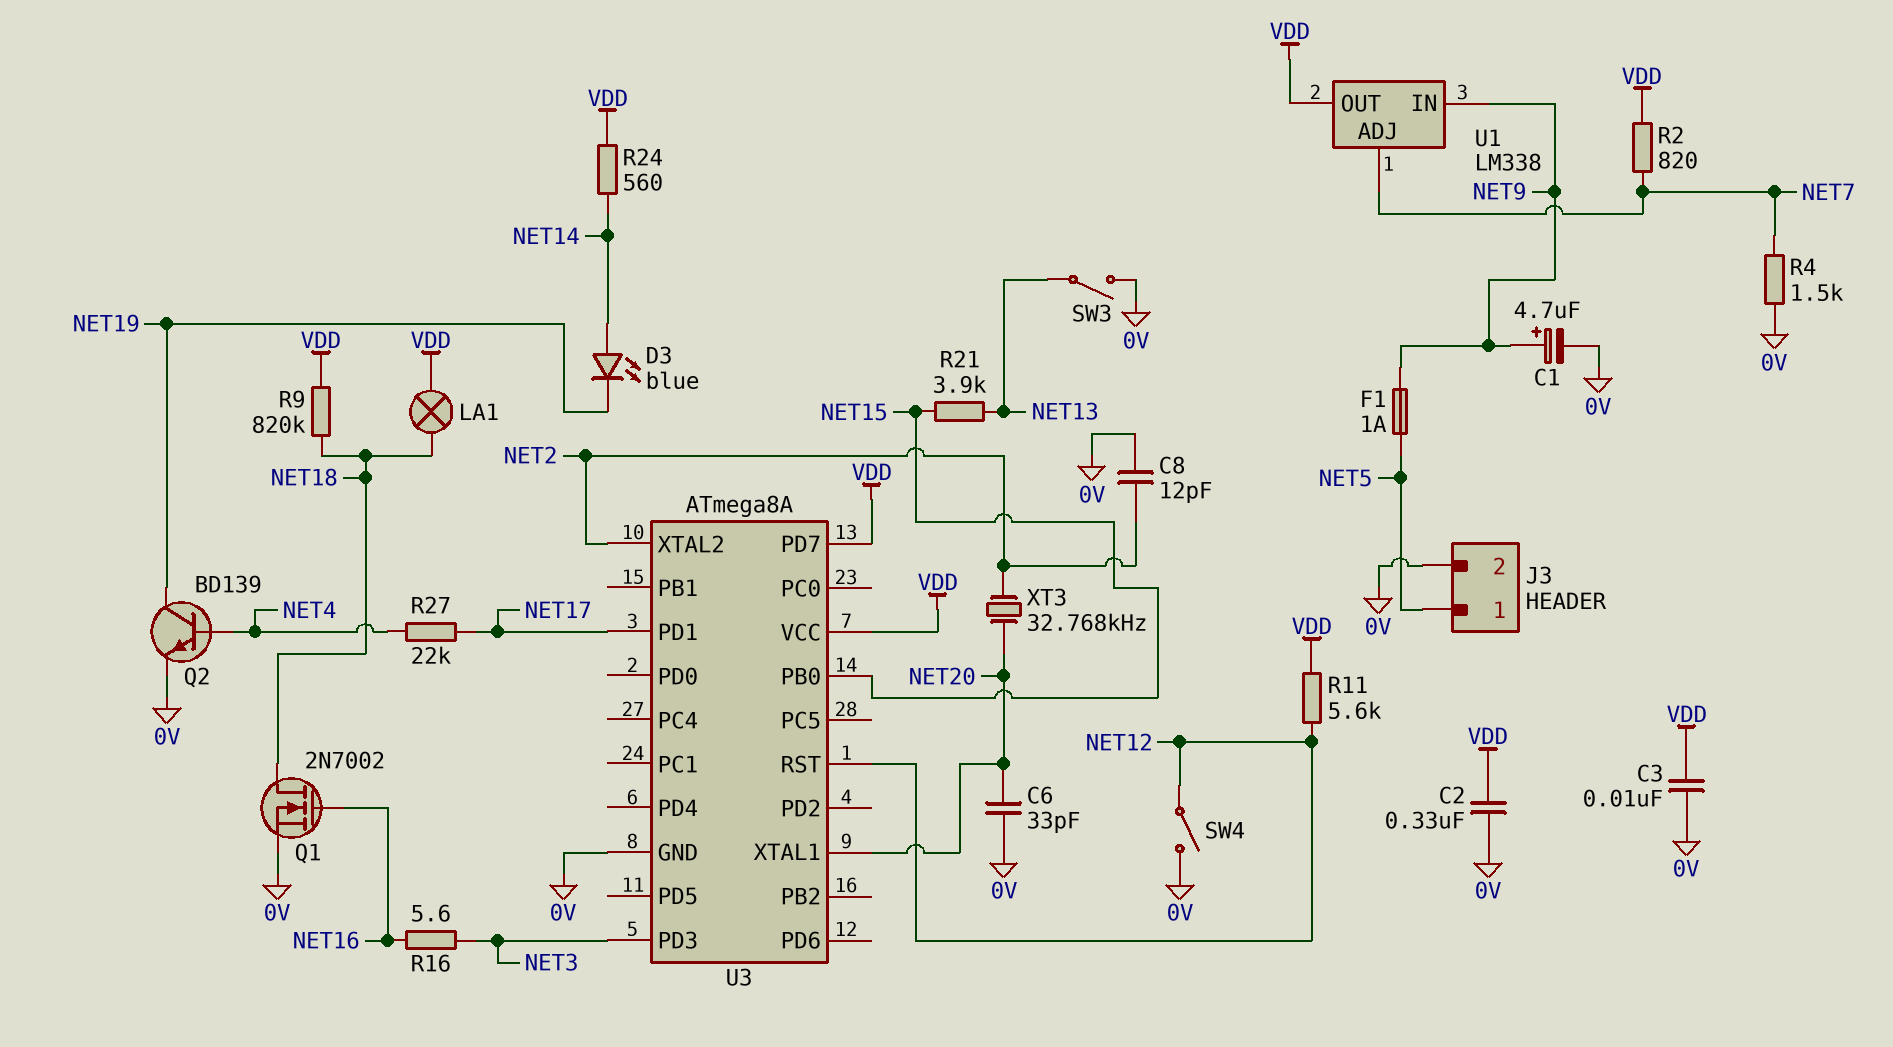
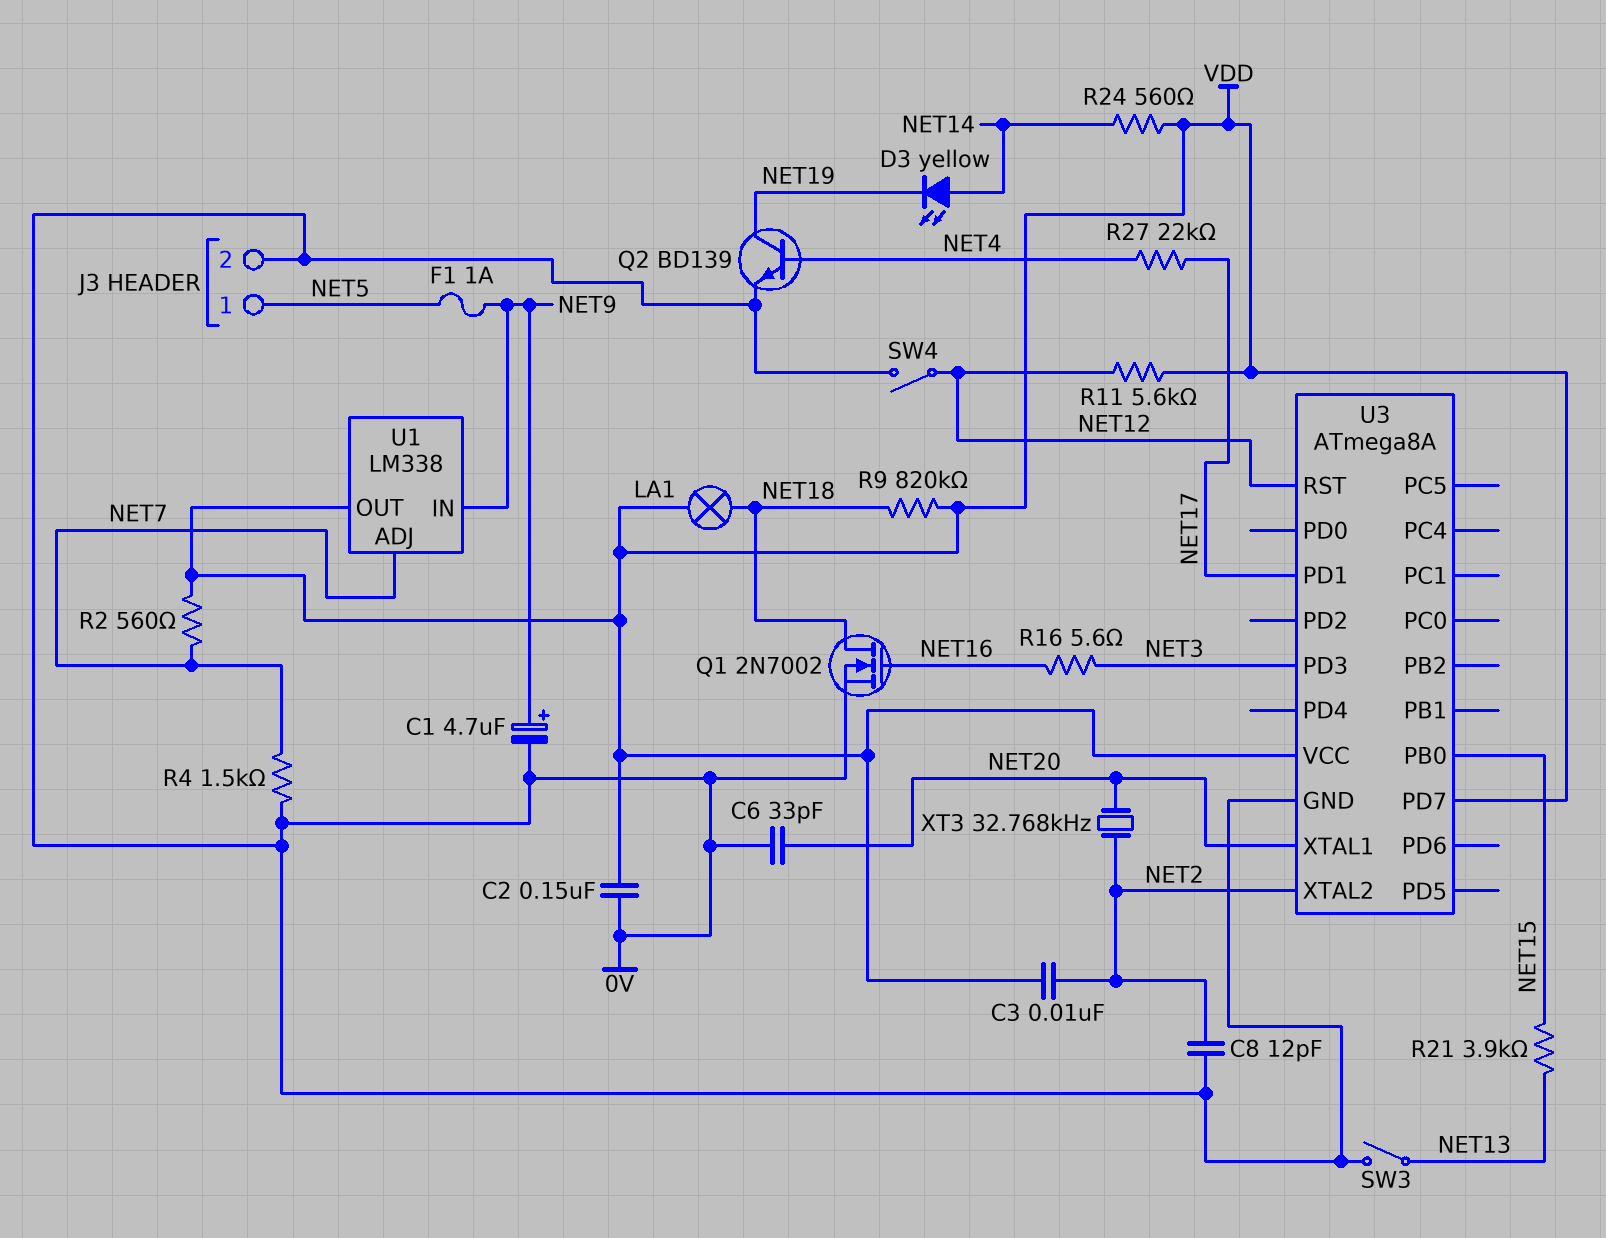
C2: 330nF (0V, VDD) -> 150nF (0V, VDD)
C3: 10nF (0V, VDD) -> 10nF (NET2, VDD)
D3: LED blue (A NET14, K NET19) -> LED yellow (A NET14, K NET19)
R2: 820 (NET7, VDD) -> 560 (NET7, VDD)

